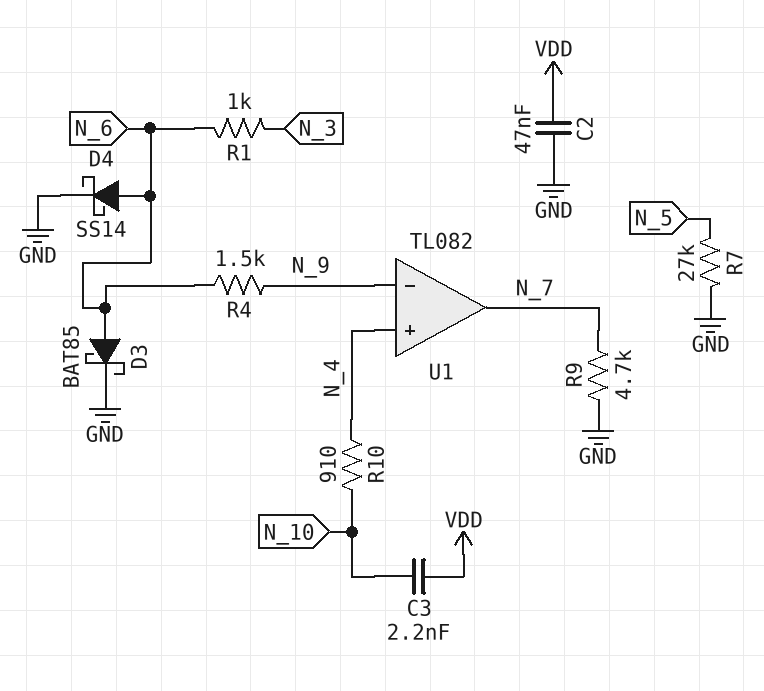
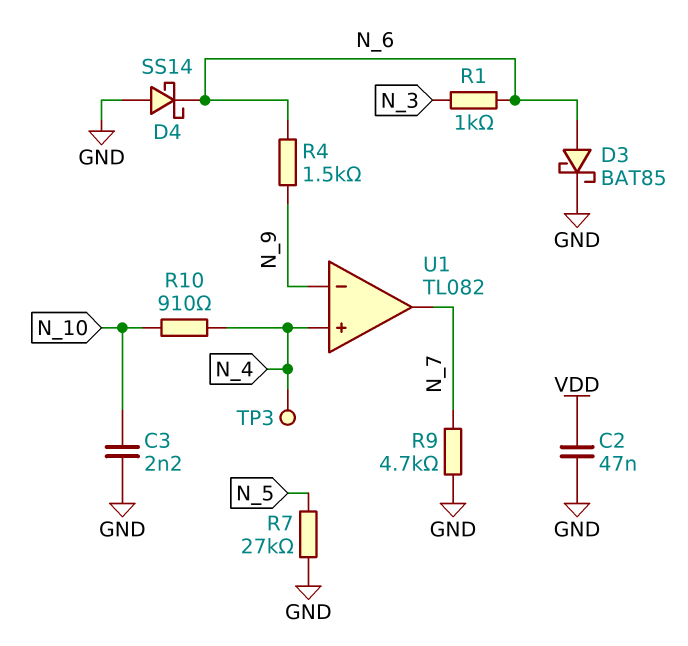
C3: 2.2nF (N_10, VDD) -> 2.2nF (GND, N_10)
D4: schottky SS14 (A N_6, K GND) -> schottky SS14 (A GND, K N_6)
TP3: none -> test point (N_4)

